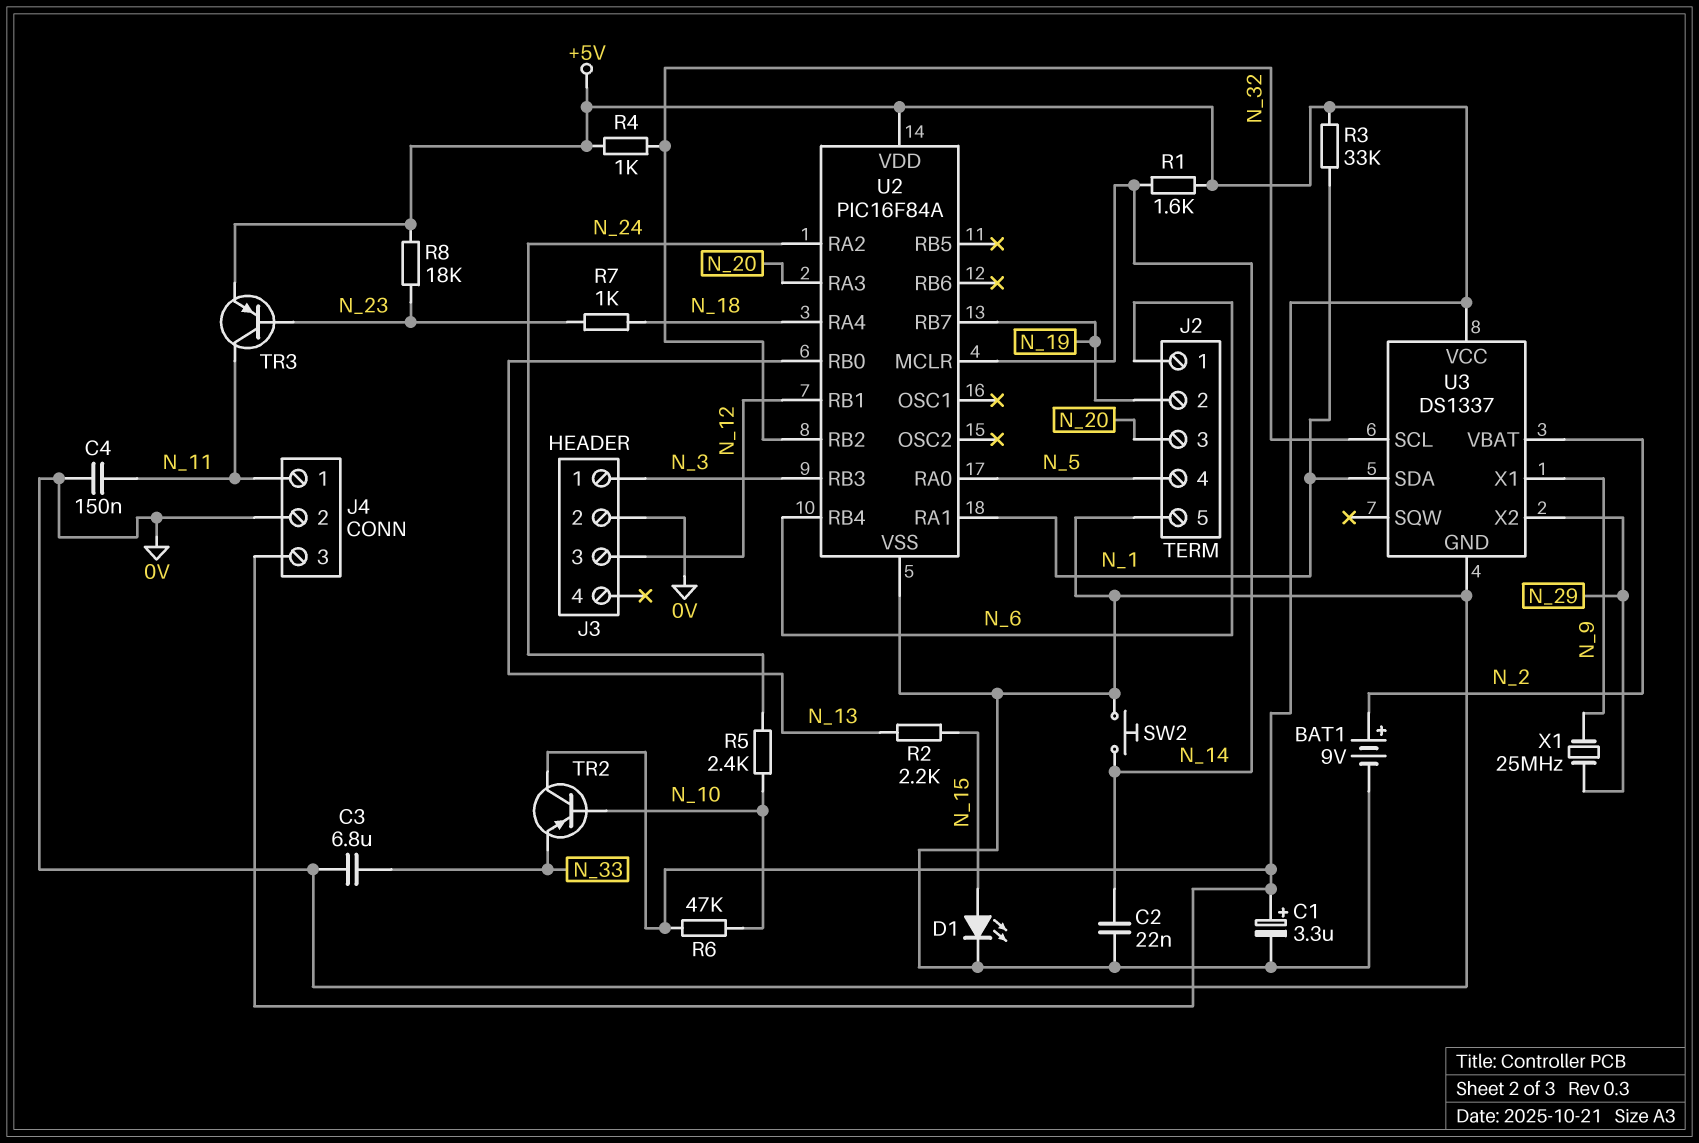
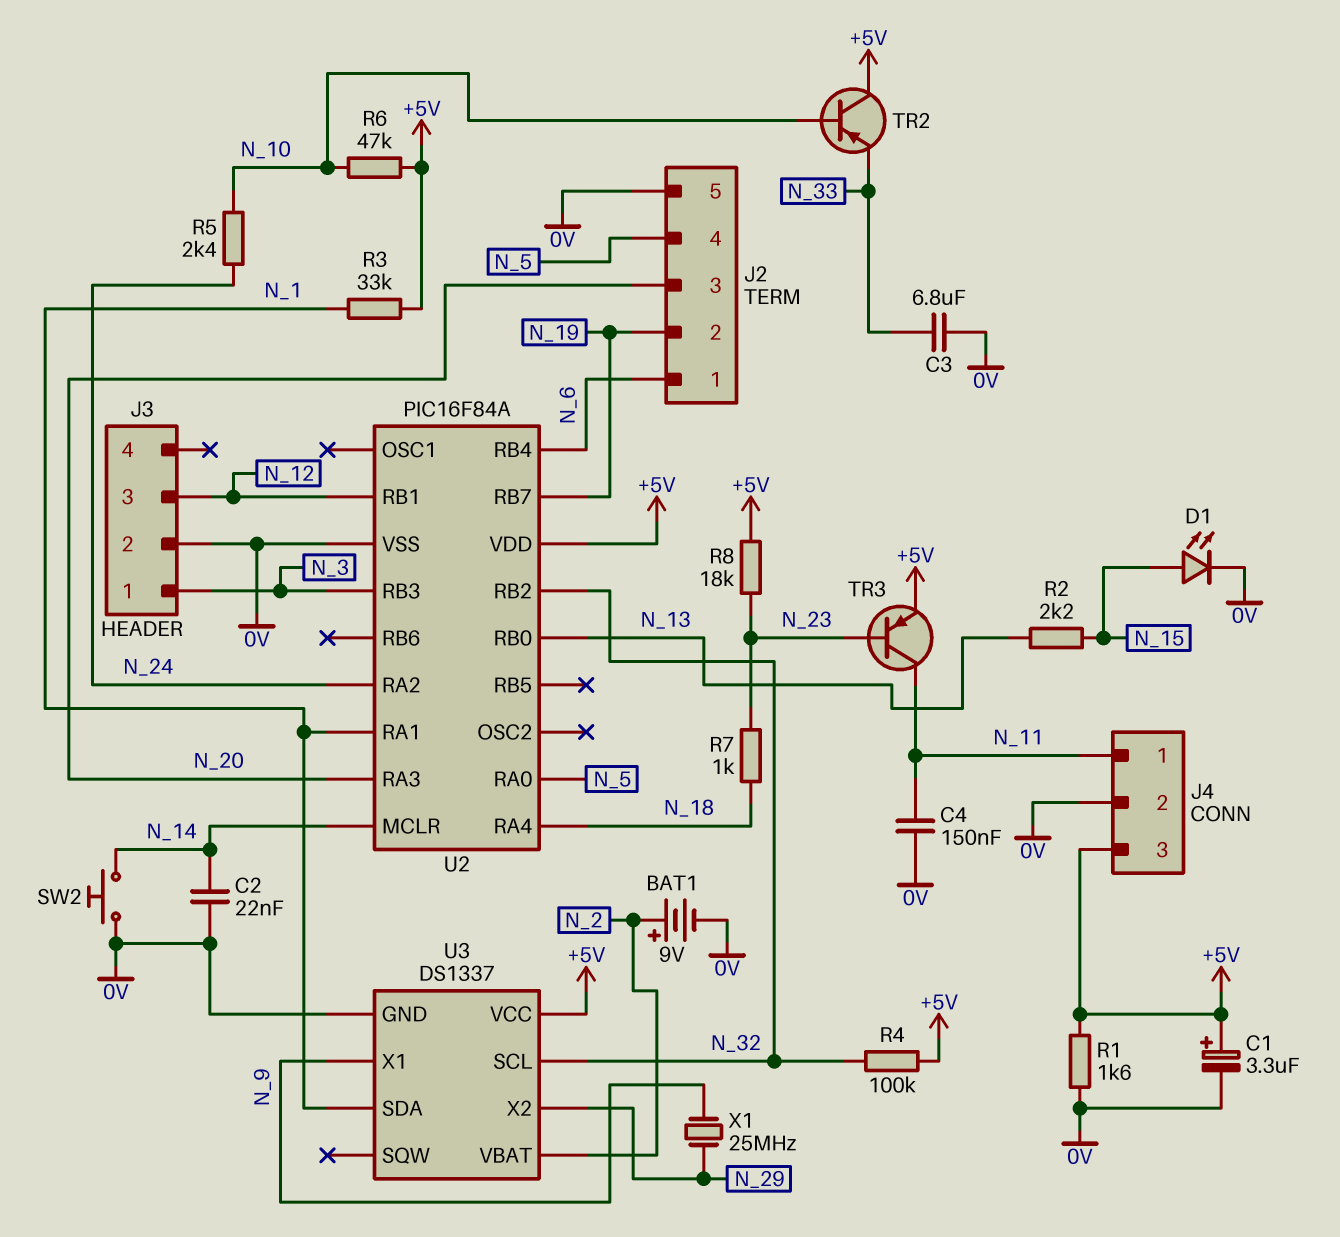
R1: 1.6k (+5V, N_14) -> 1.6k (+5V, 0V)
R4: 1k (+5V, N_32) -> 100k (+5V, N_32)

